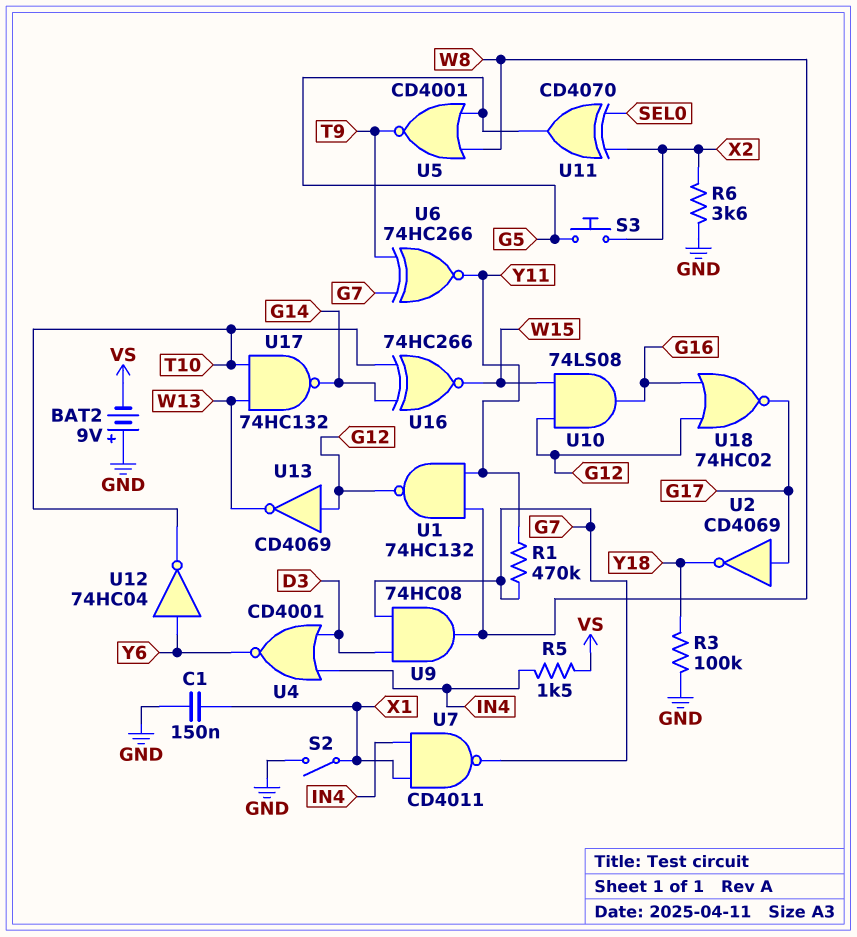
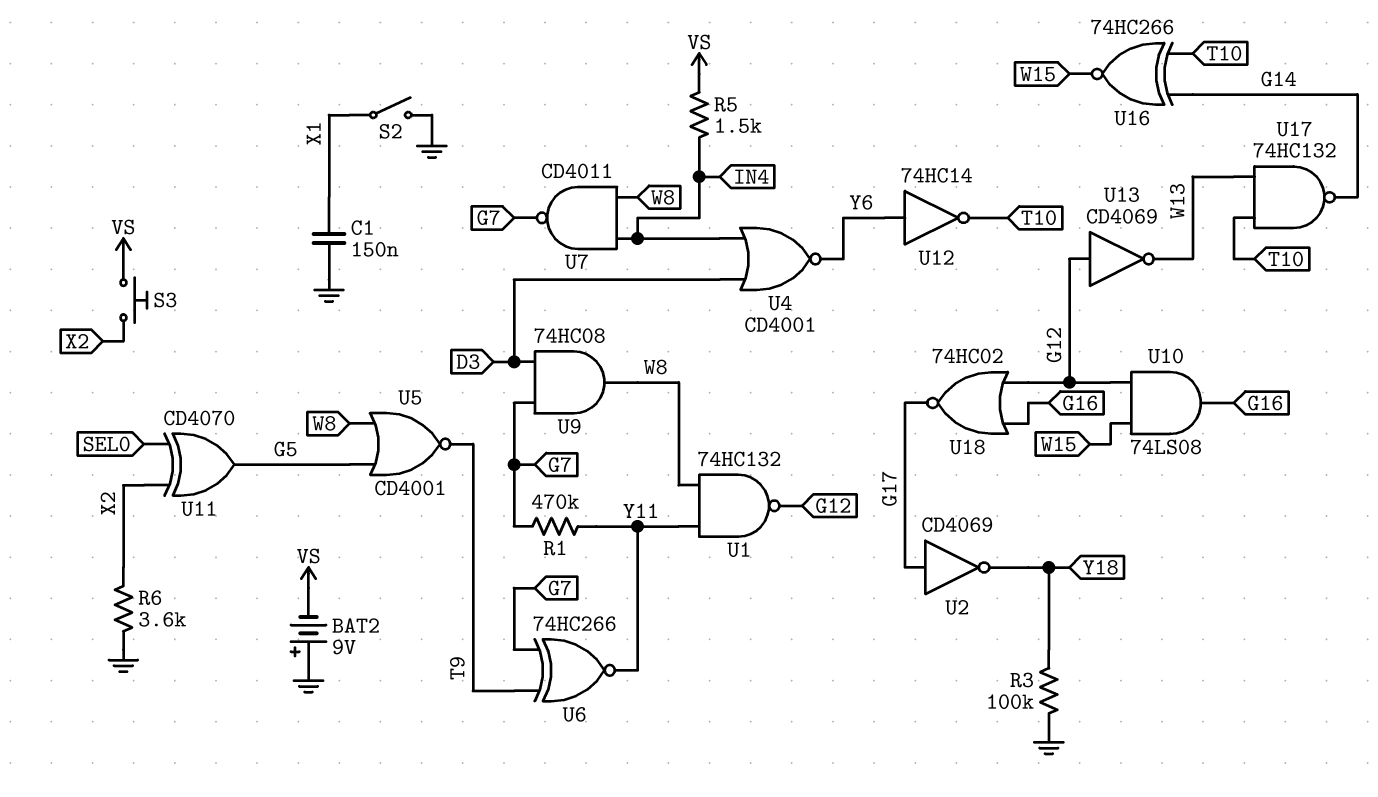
S3: button (G5, X2) -> button (VS, X2)
U7: NAND CD4011 (in IN4, in X1, out G7) -> NAND CD4011 (in IN4, in W8, out G7)
U12: NOT 74HC04 (in Y6, out T10) -> NOT 74HC14 (in Y6, out T10)

